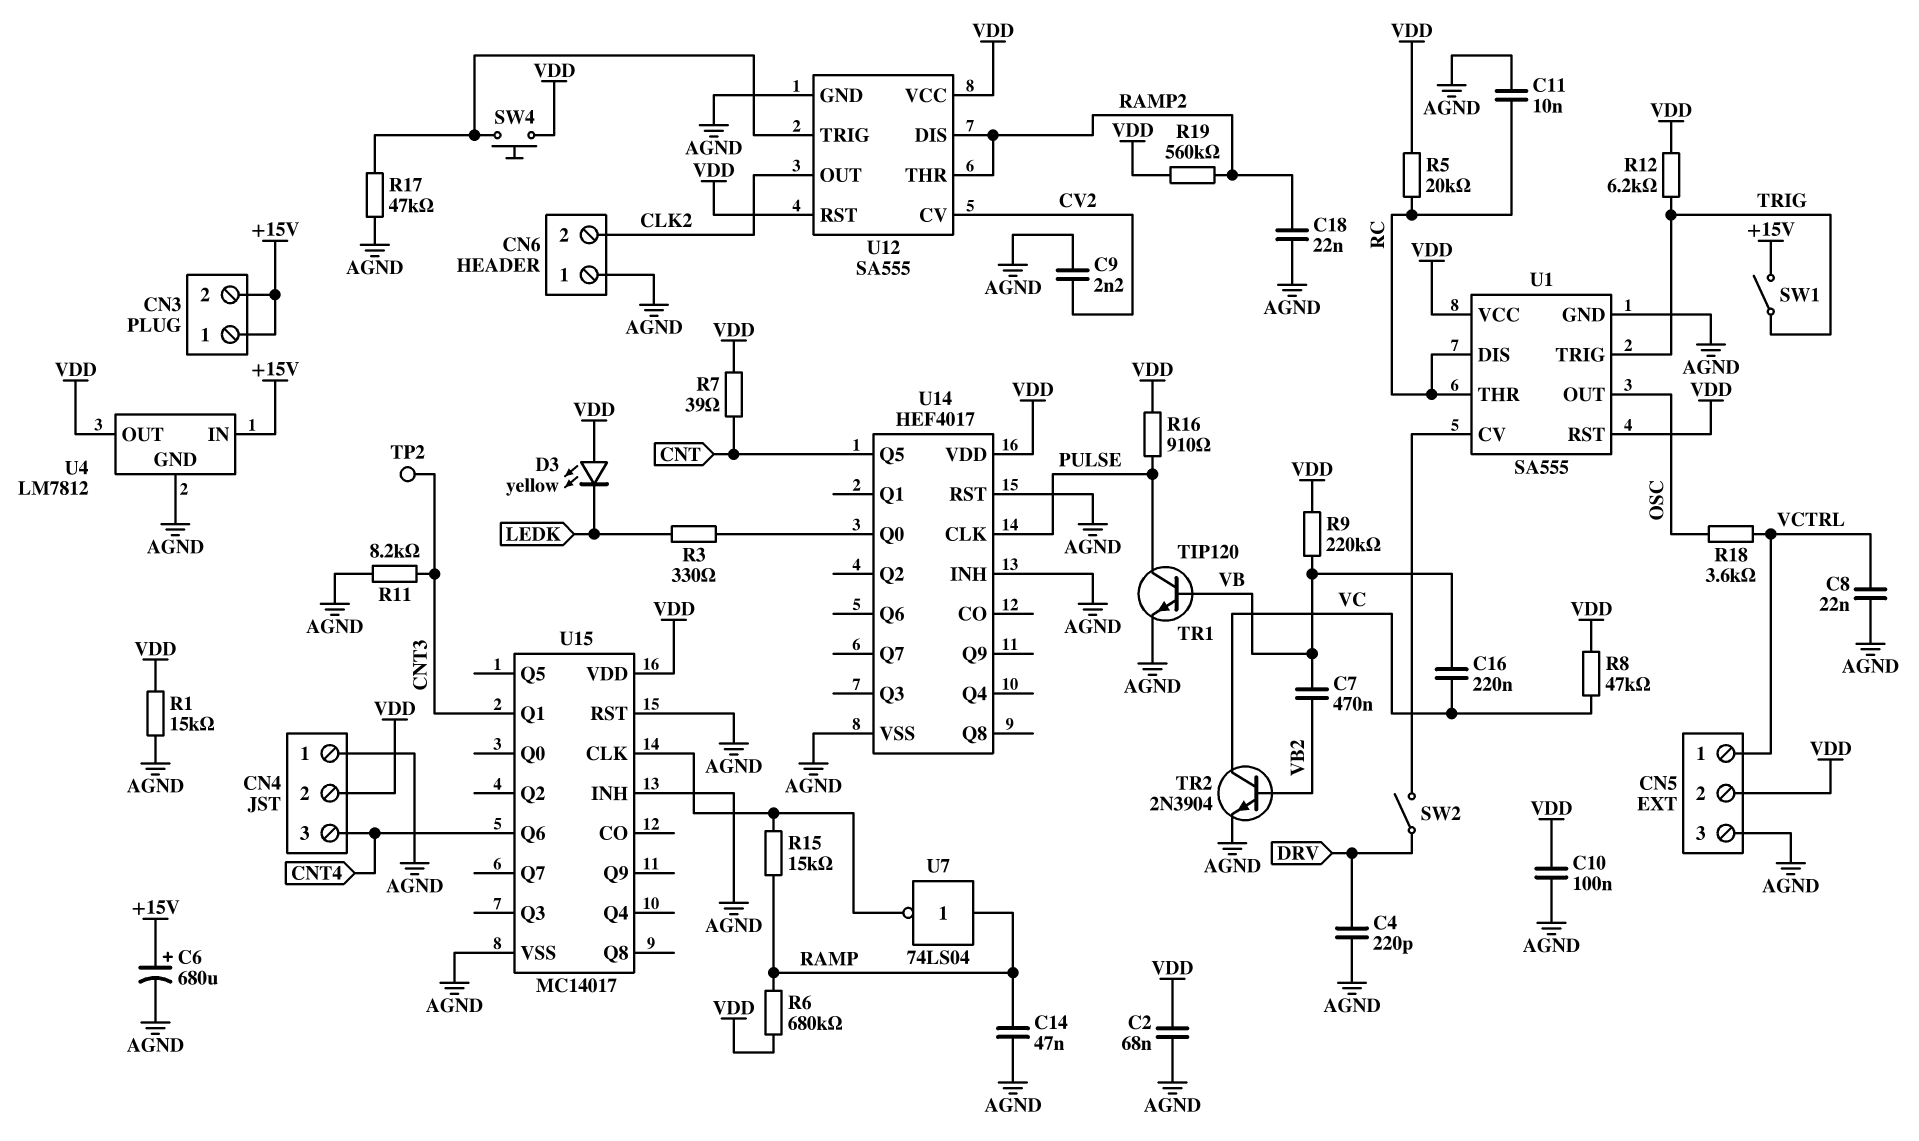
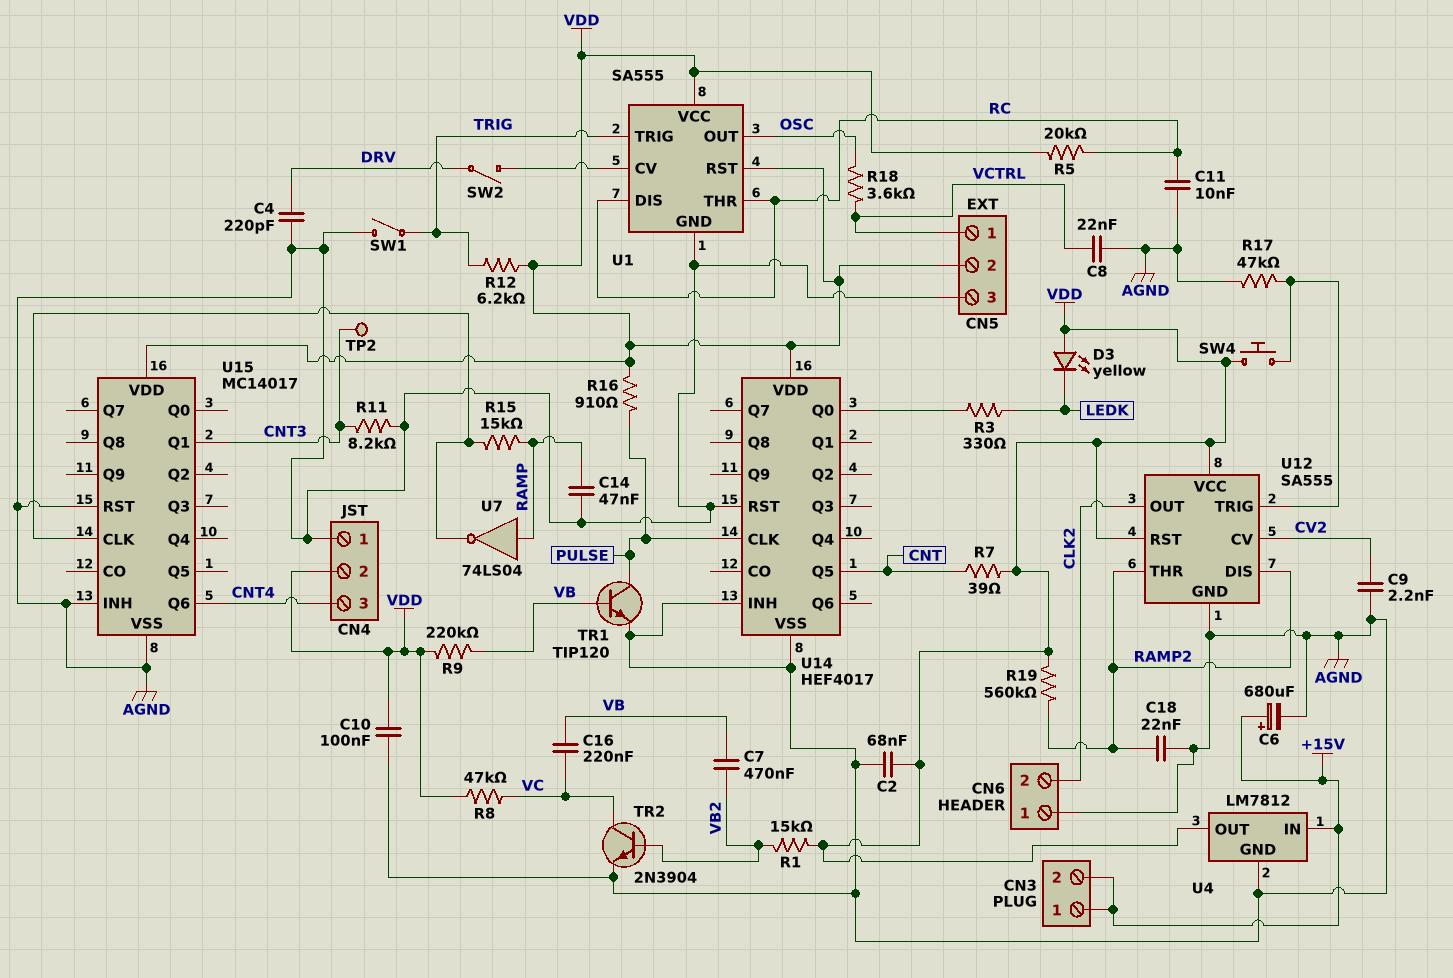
R1: 15k (AGND, VDD) -> 15k (VB2, VDD)
R6: 680k (RAMP, VDD) -> none
SW1: switch (+15V, TRIG) -> switch (AGND, TRIG)

